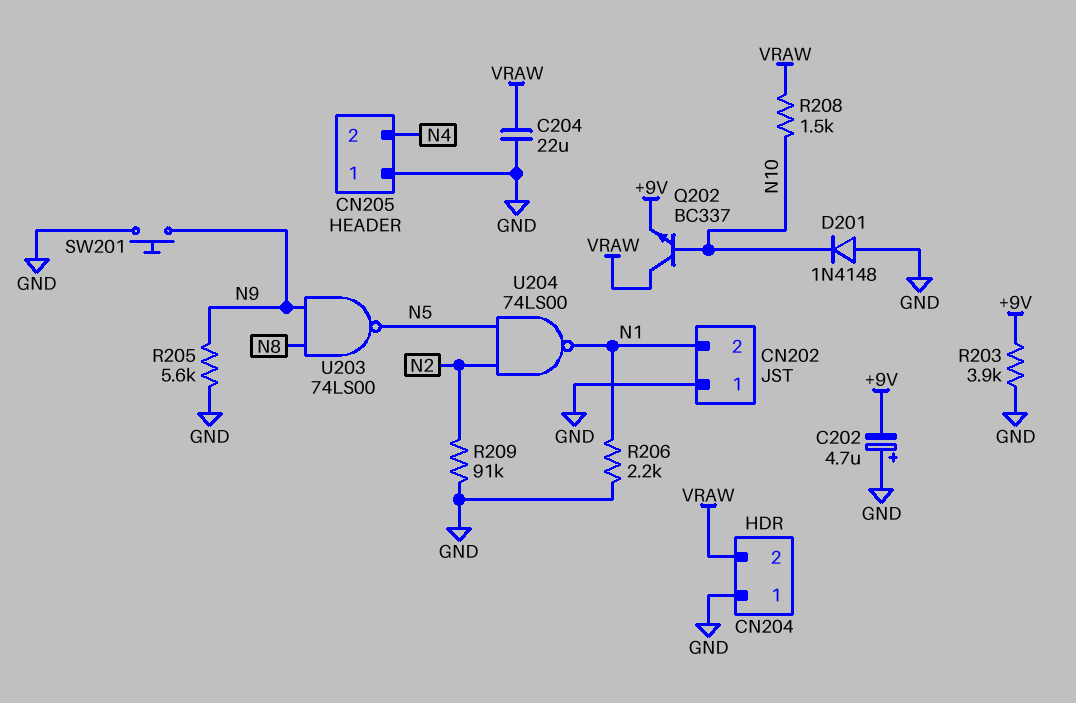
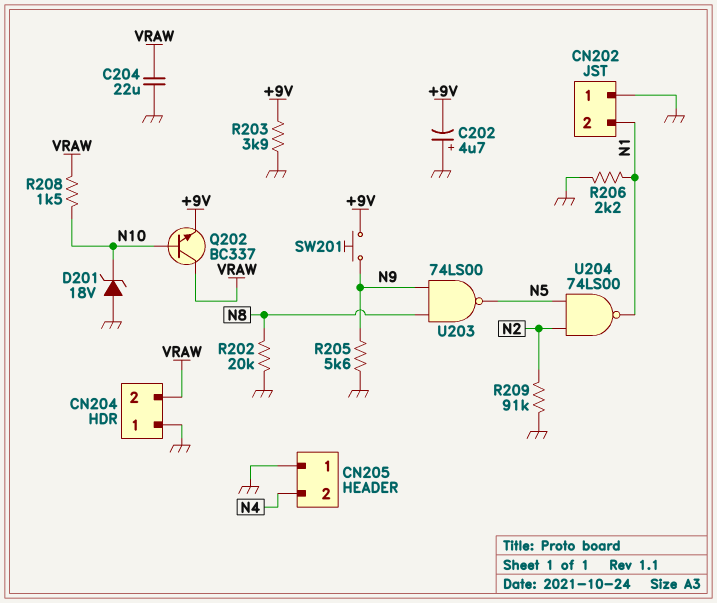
D201: diode 1N4148 (A GND, K N10) -> zener 18V (A GND, K N10)
R202: none -> 20k (GND, N8)
SW201: button (GND, N9) -> button (+9V, N9)

